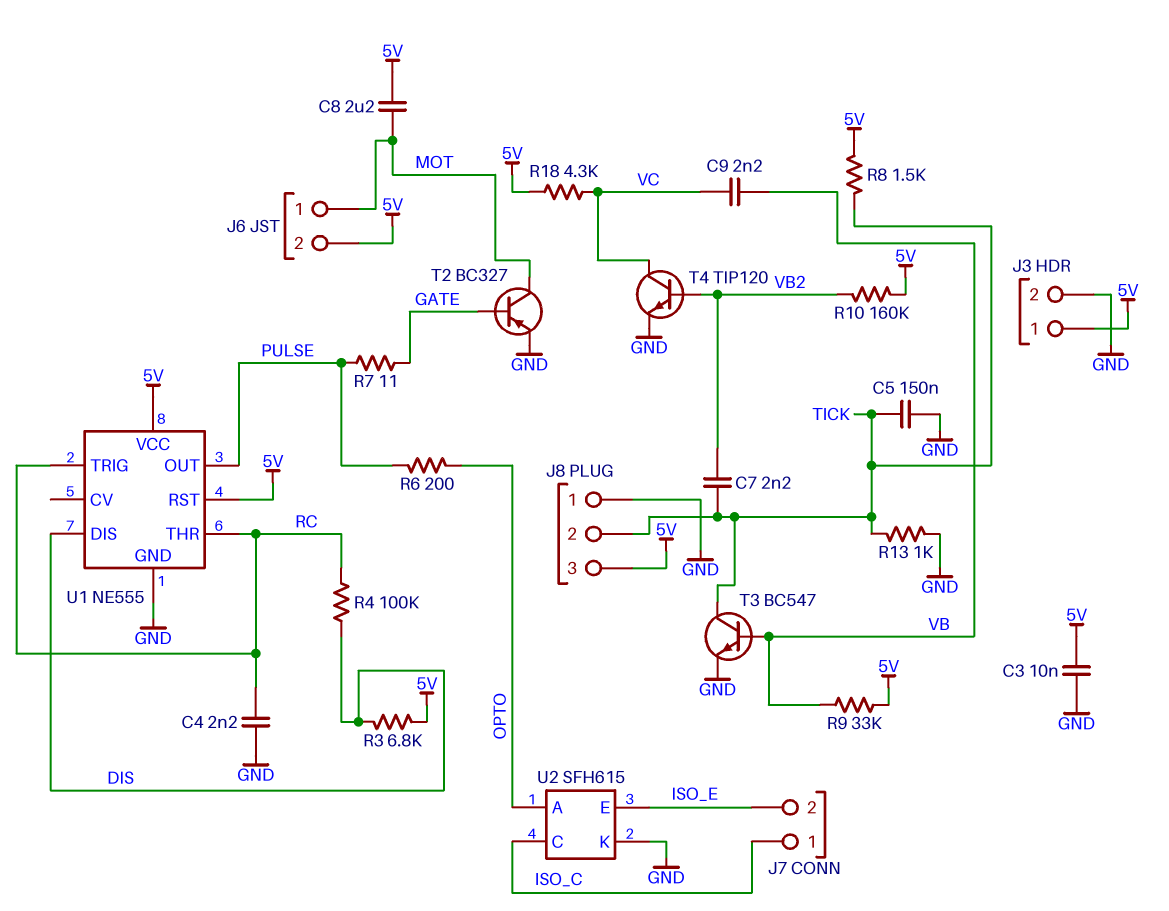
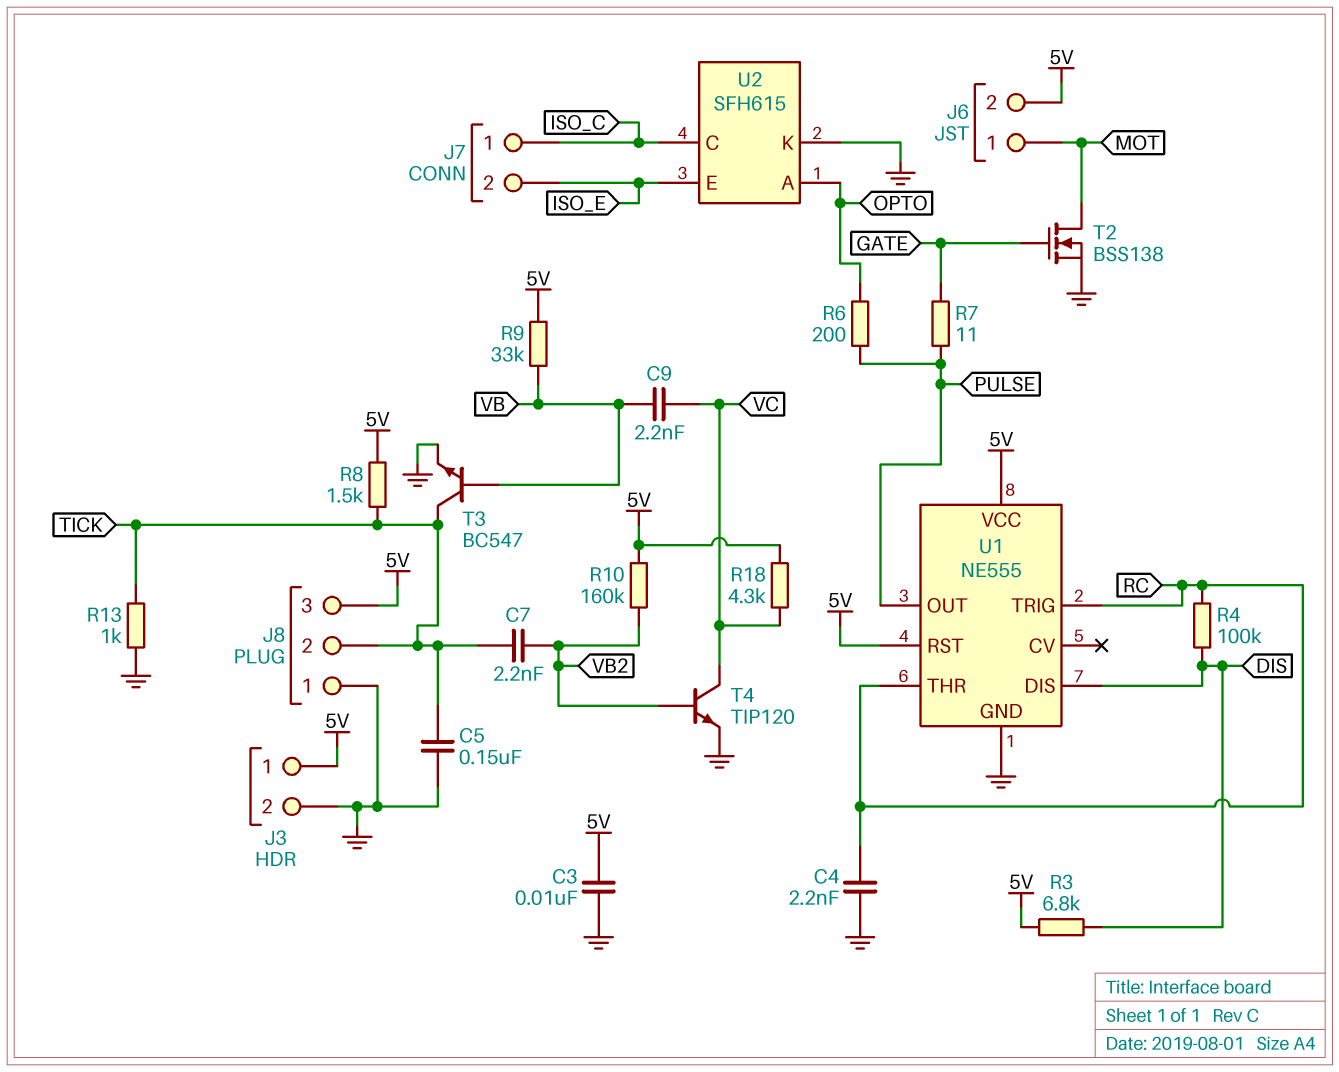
C8: 2.2uF (5V, MOT) -> none
T2: PNP BC327 (B GATE, C MOT, E GND) -> NMOS BSS138 (G GATE, D MOT, S GND)

